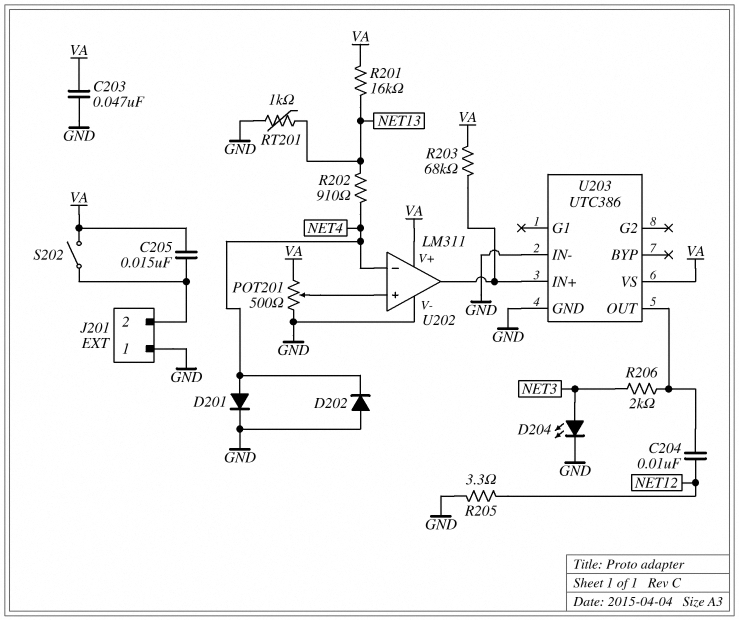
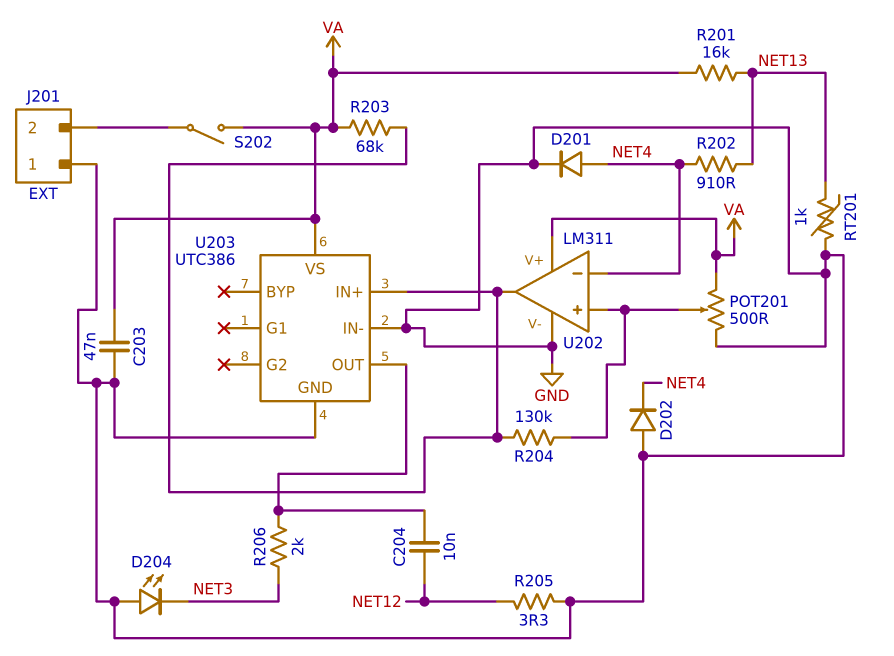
C205: 15nF (J201/2, VA) -> none
D204: LED (A NET3, K GND) -> LED (A GND, K NET3)
R204: none -> 130k (U202/in+, U202/out)

